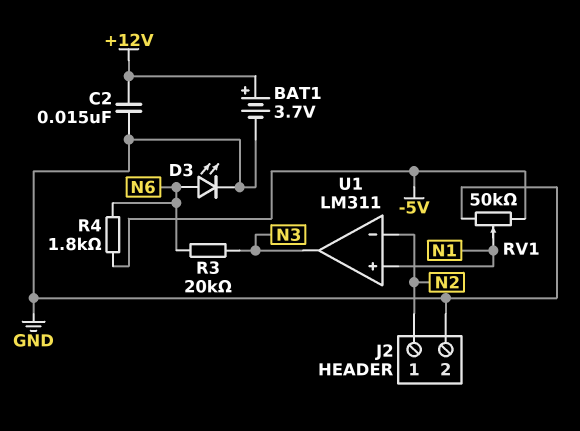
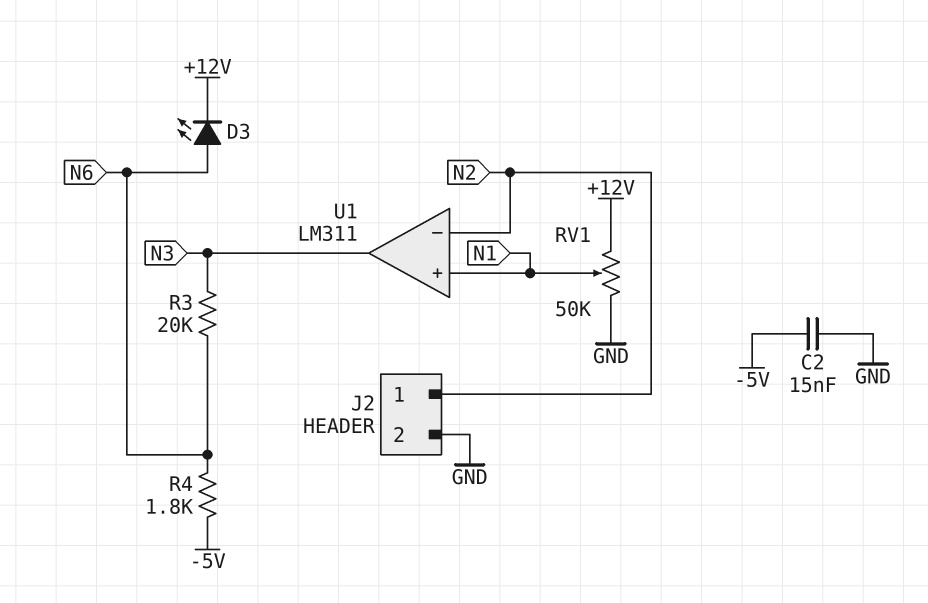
BAT1: 3.7V (plus +12V, minus GND) -> none
C2: 15nF (+12V, GND) -> 15nF (-5V, GND)
D3: LED (A N6, K GND) -> LED (A N6, K +12V)
RV1: 50k (-5V, GND, wiper N1) -> 50k (+12V, GND, wiper N1)

